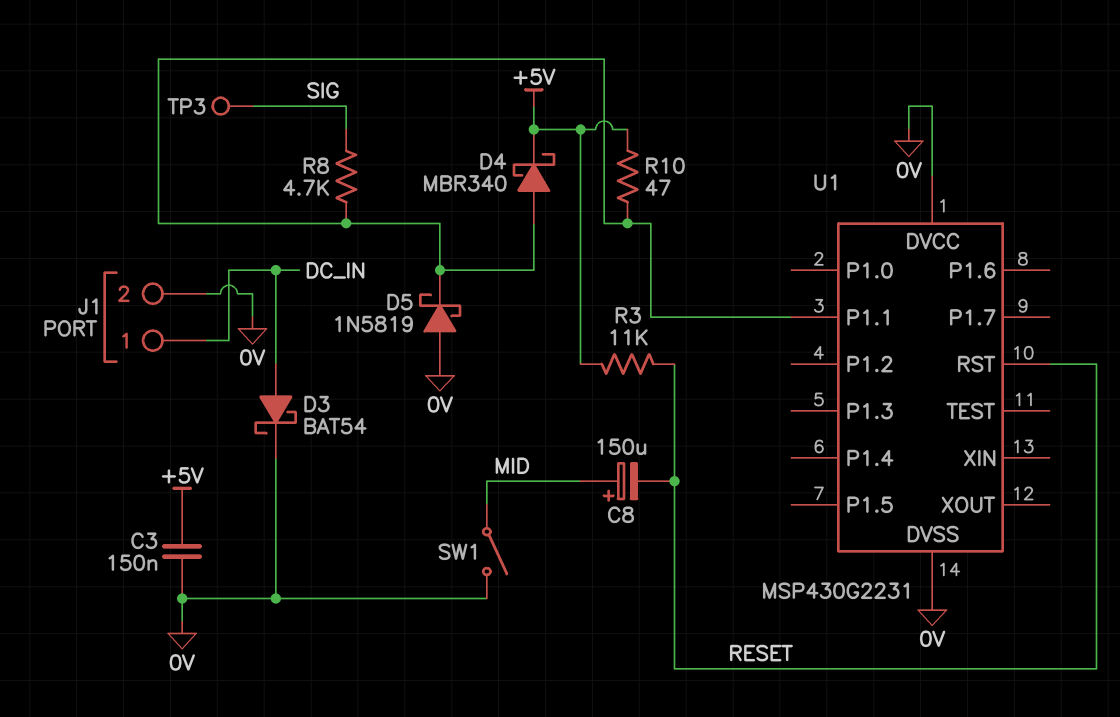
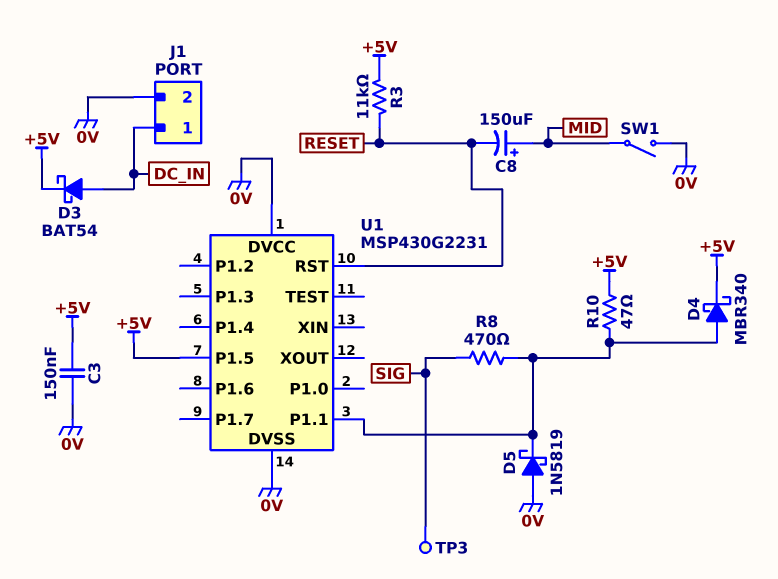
D3: schottky BAT54 (A DC_IN, K 0V) -> schottky BAT54 (A DC_IN, K +5V)
R8: 4.7k (SIG, U1/P1.1) -> 470 (SIG, U1/P1.1)
U1 pin P1.5: none -> +5V

